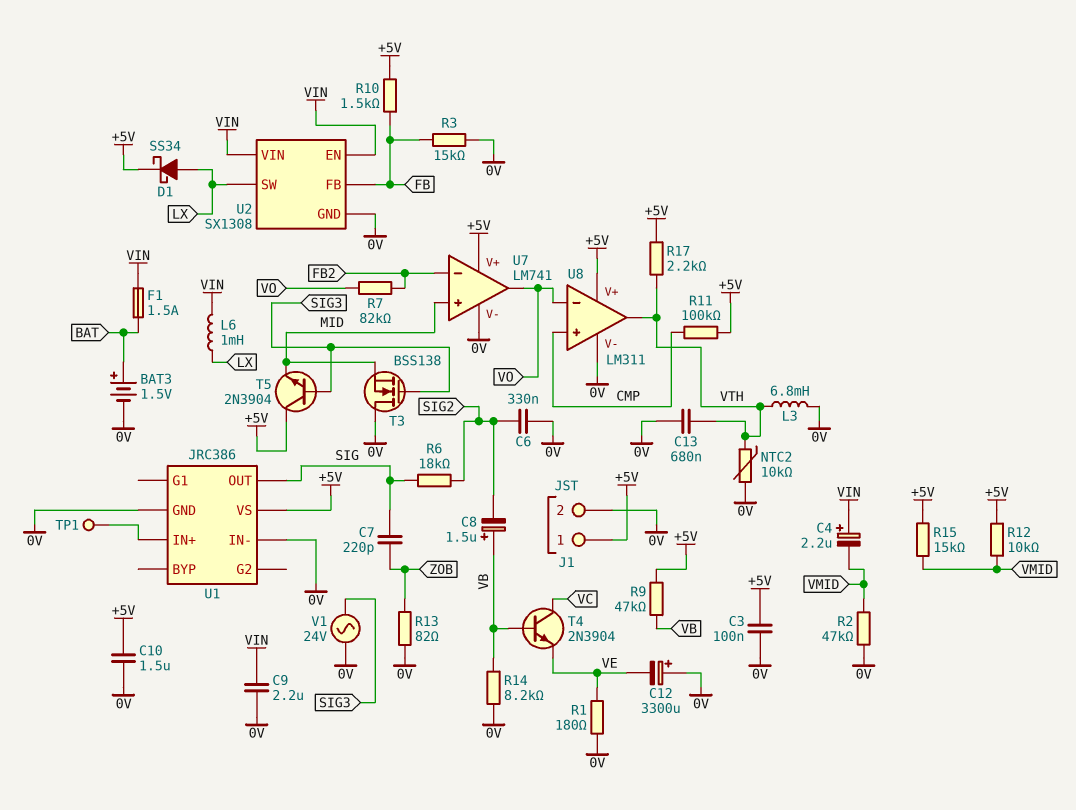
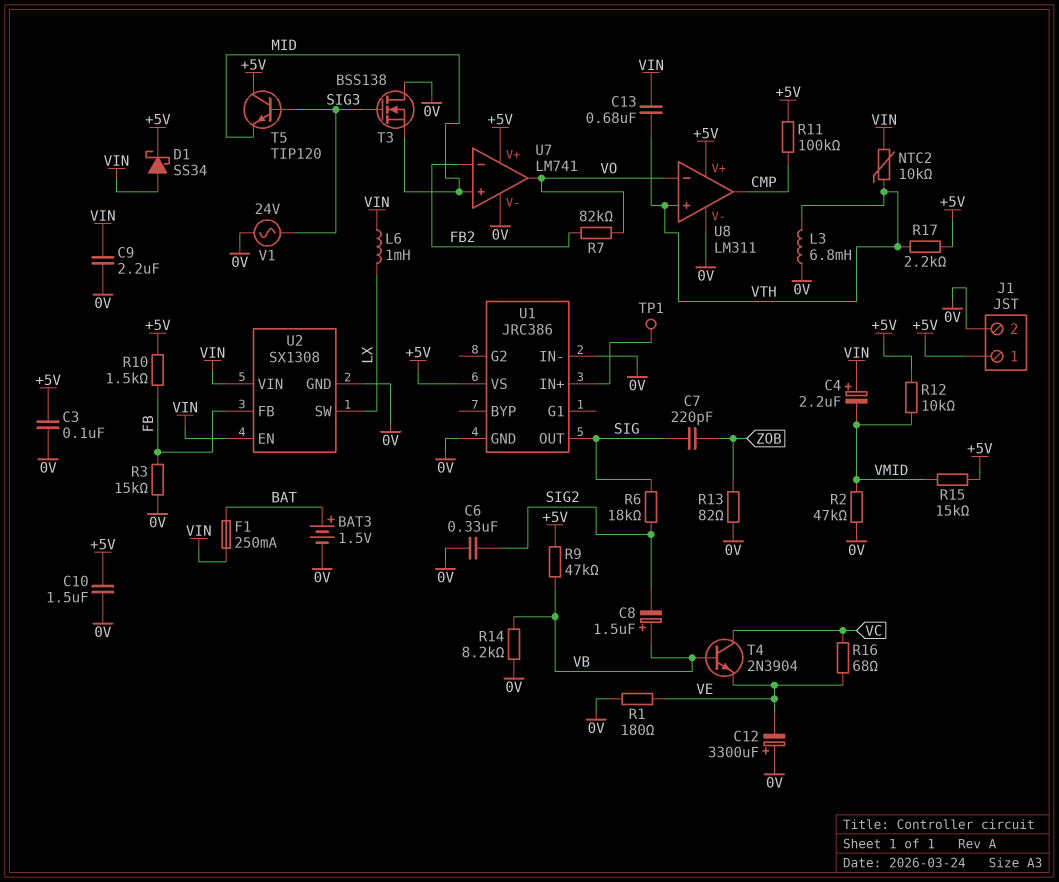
C13: 680nF (0V, VTH) -> 680nF (VIN, VTH)
D1: schottky SS34 (A LX, K +5V) -> schottky SS34 (A VIN, K +5V)
F1: 1.5A (BAT, VIN) -> 250mA (BAT, VIN)
NTC2: 10k (0V, VTH) -> 10k (VIN, VTH)
R16: none -> 68 (VC, VE)
T5: NPN 2N3904 (B SIG3, C +5V, E MID) -> NPN TIP120 (B SIG3, C +5V, E MID)
U8 pin in+: CMP -> VTH
U8 pin out: VTH -> CMP

